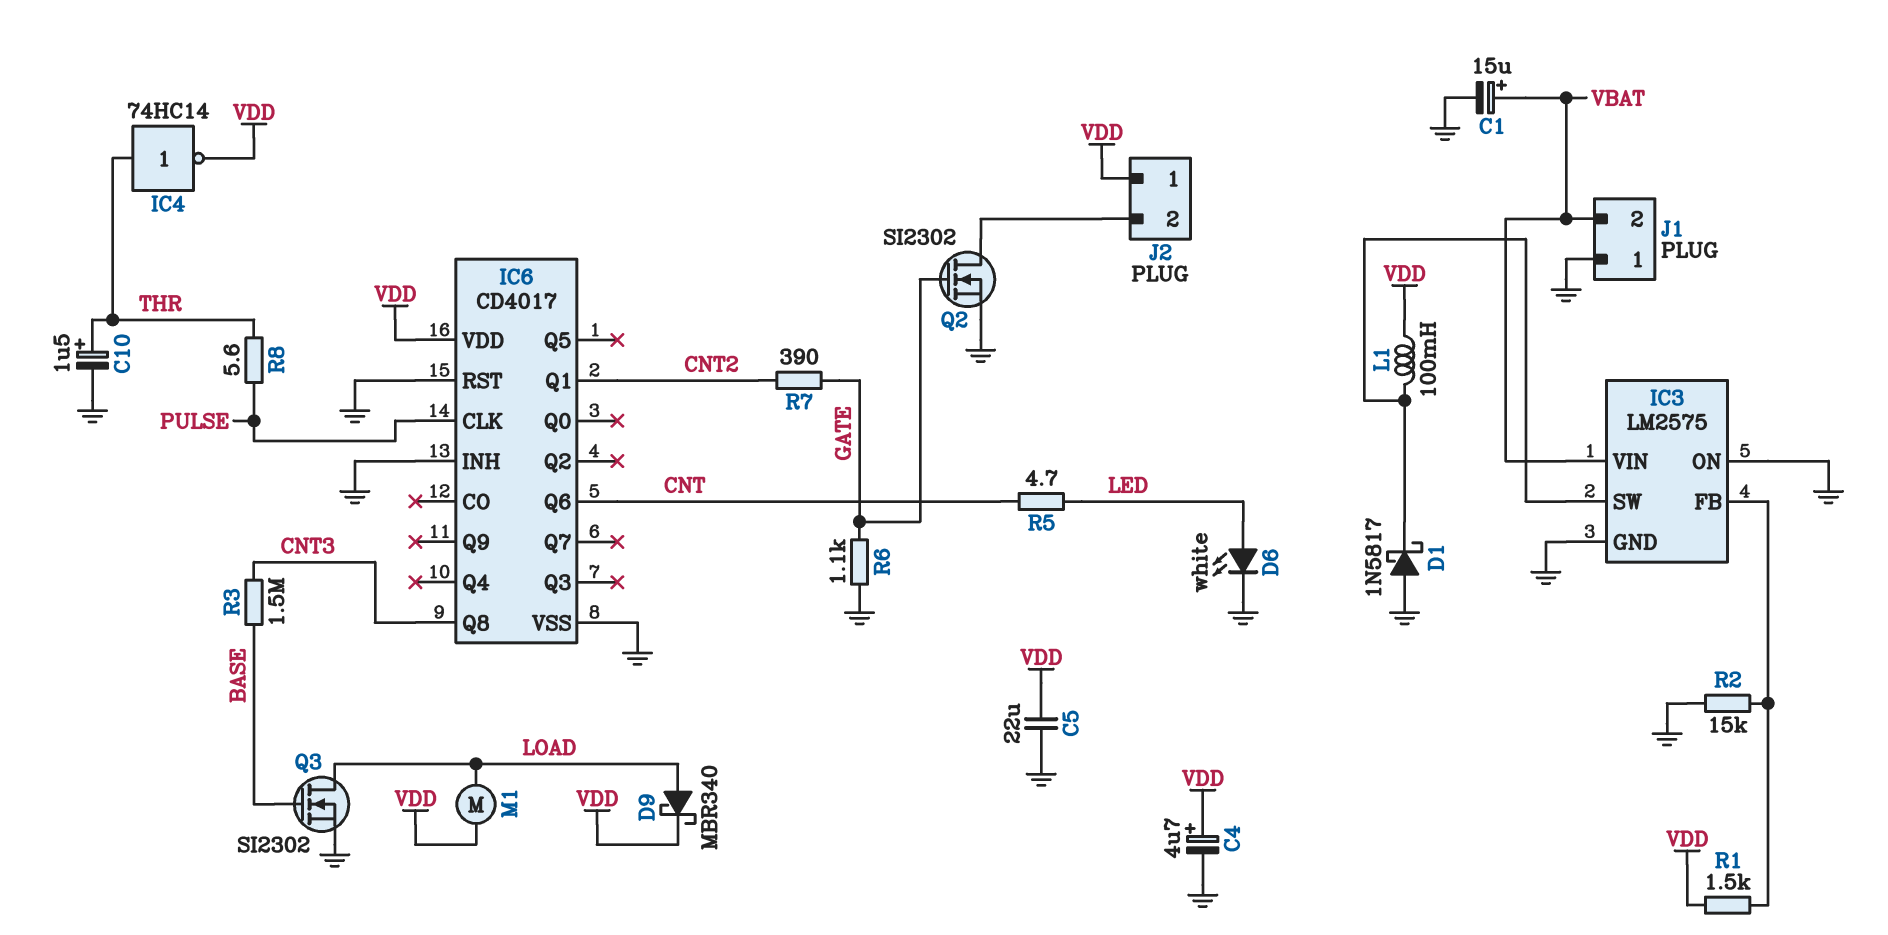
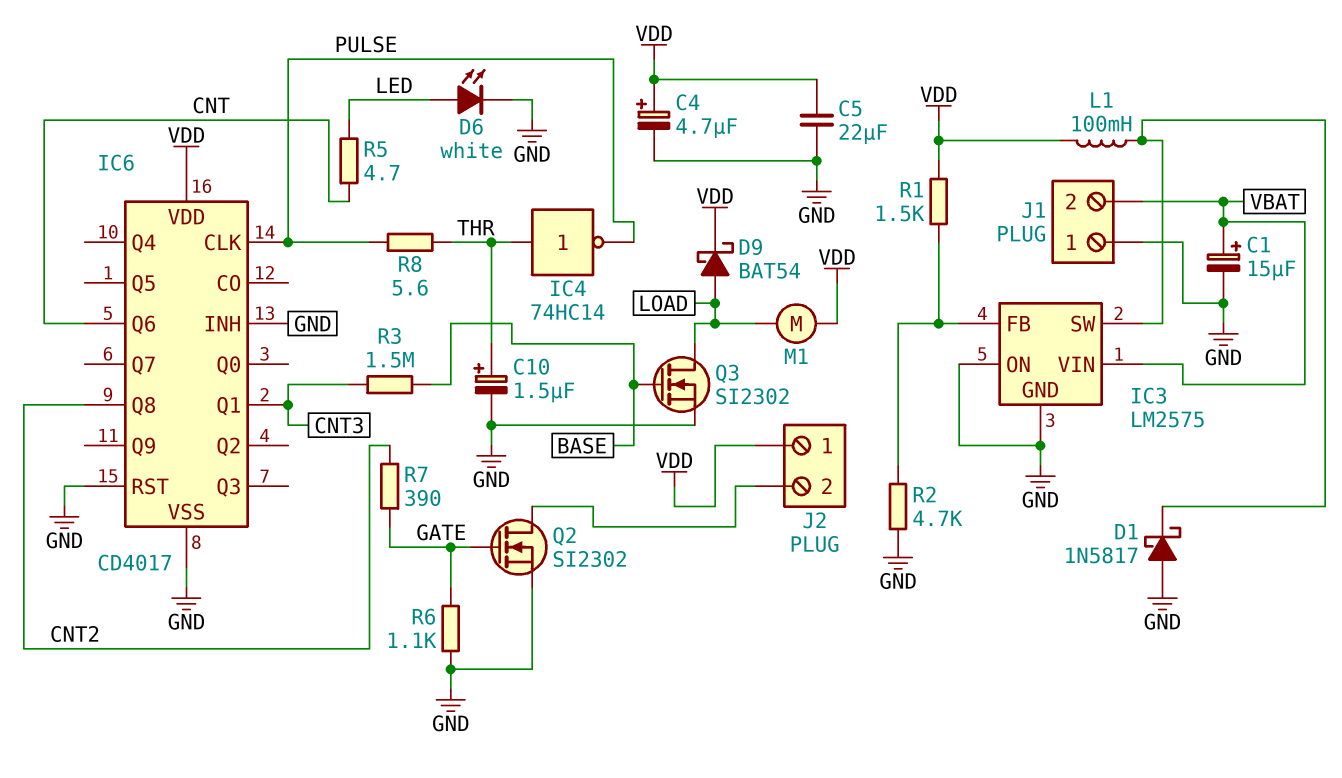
D9: schottky MBR340 (A LOAD, K VDD) -> schottky BAT54 (A LOAD, K VDD)
IC4: NOT 74HC14 (in THR, out VDD) -> NOT 74HC14 (in THR, out PULSE)
IC6 pin Q1: CNT2 -> CNT3
IC6 pin Q8: CNT3 -> CNT2
R2: 15k (GND, IC3/FB) -> 4.7k (GND, IC3/FB)

